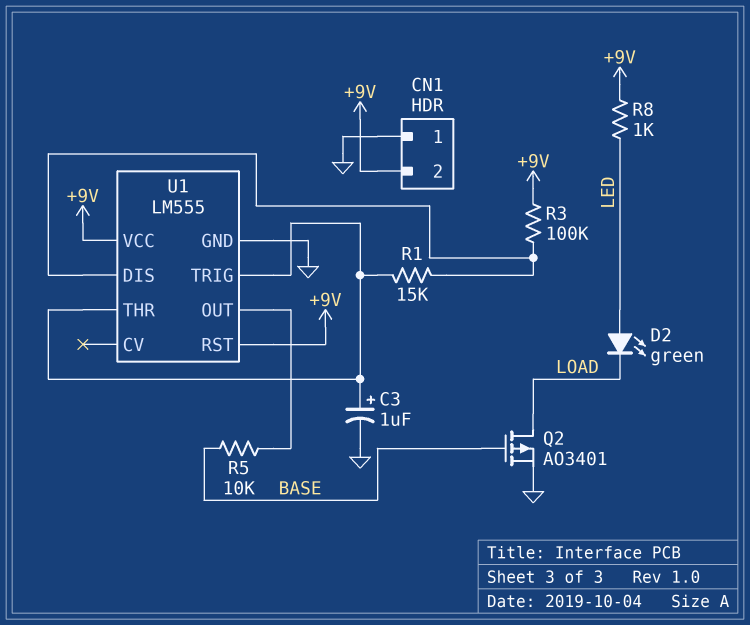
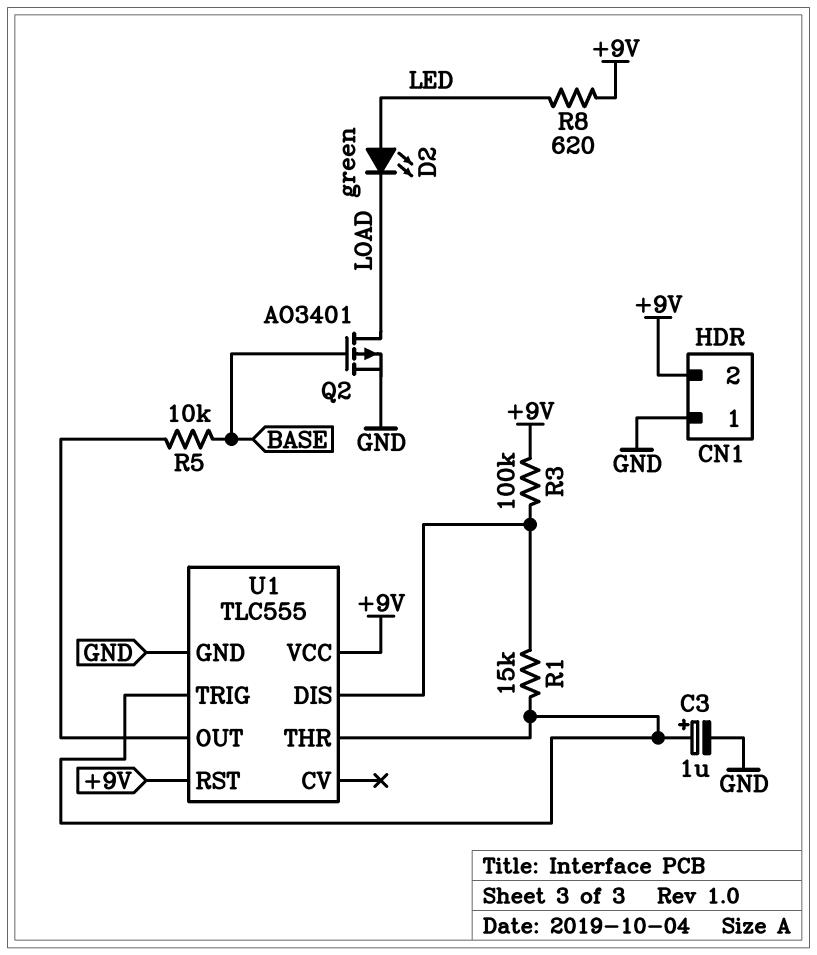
R8: 1k (+9V, LED) -> 620 (+9V, LED)
U1: LM555 -> TLC555

